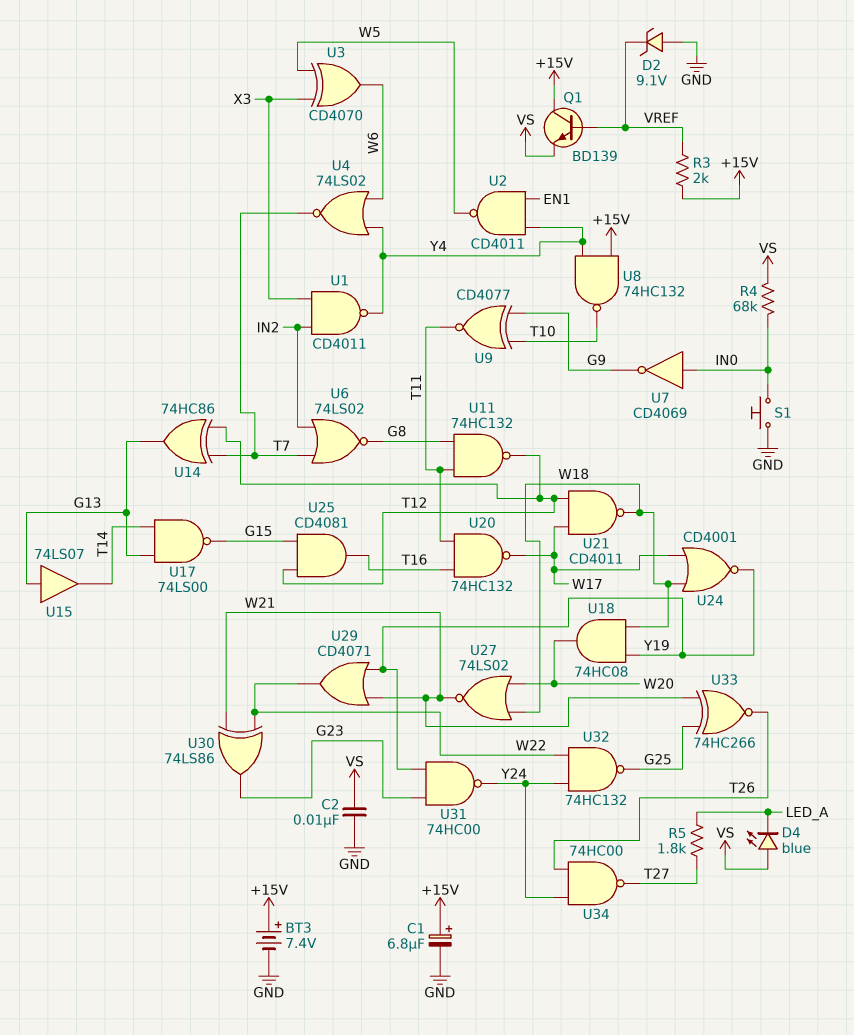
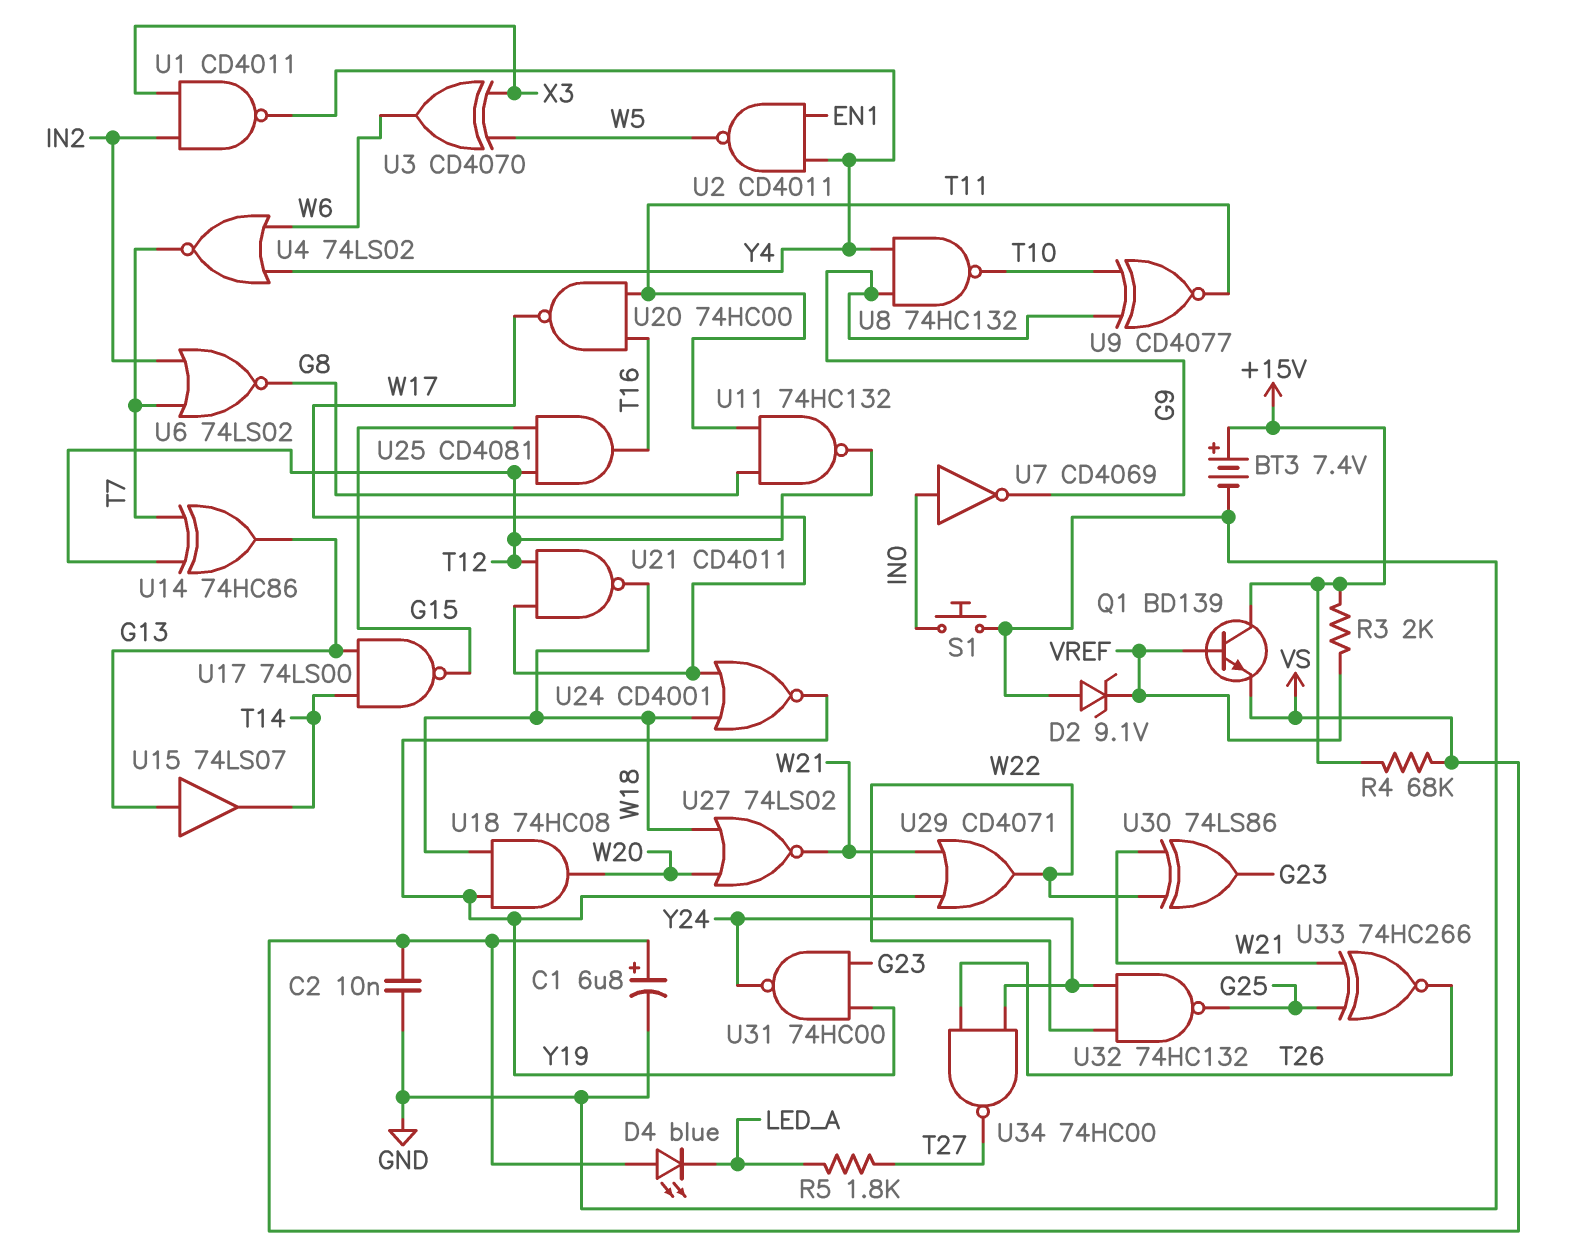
C1: 6.8uF (plus +15V, minus GND) -> 6.8uF (plus VS, minus GND)
R4: 68k (IN0, VS) -> 68k (+15V, VS)
U8: NAND 74HC132 (in +15V, in Y4, out T10) -> NAND 74HC132 (in G9, in Y4, out T10)
U20: NAND 74HC132 (in T11, in T16, out W17) -> NAND 74HC00 (in T11, in T16, out W17)

